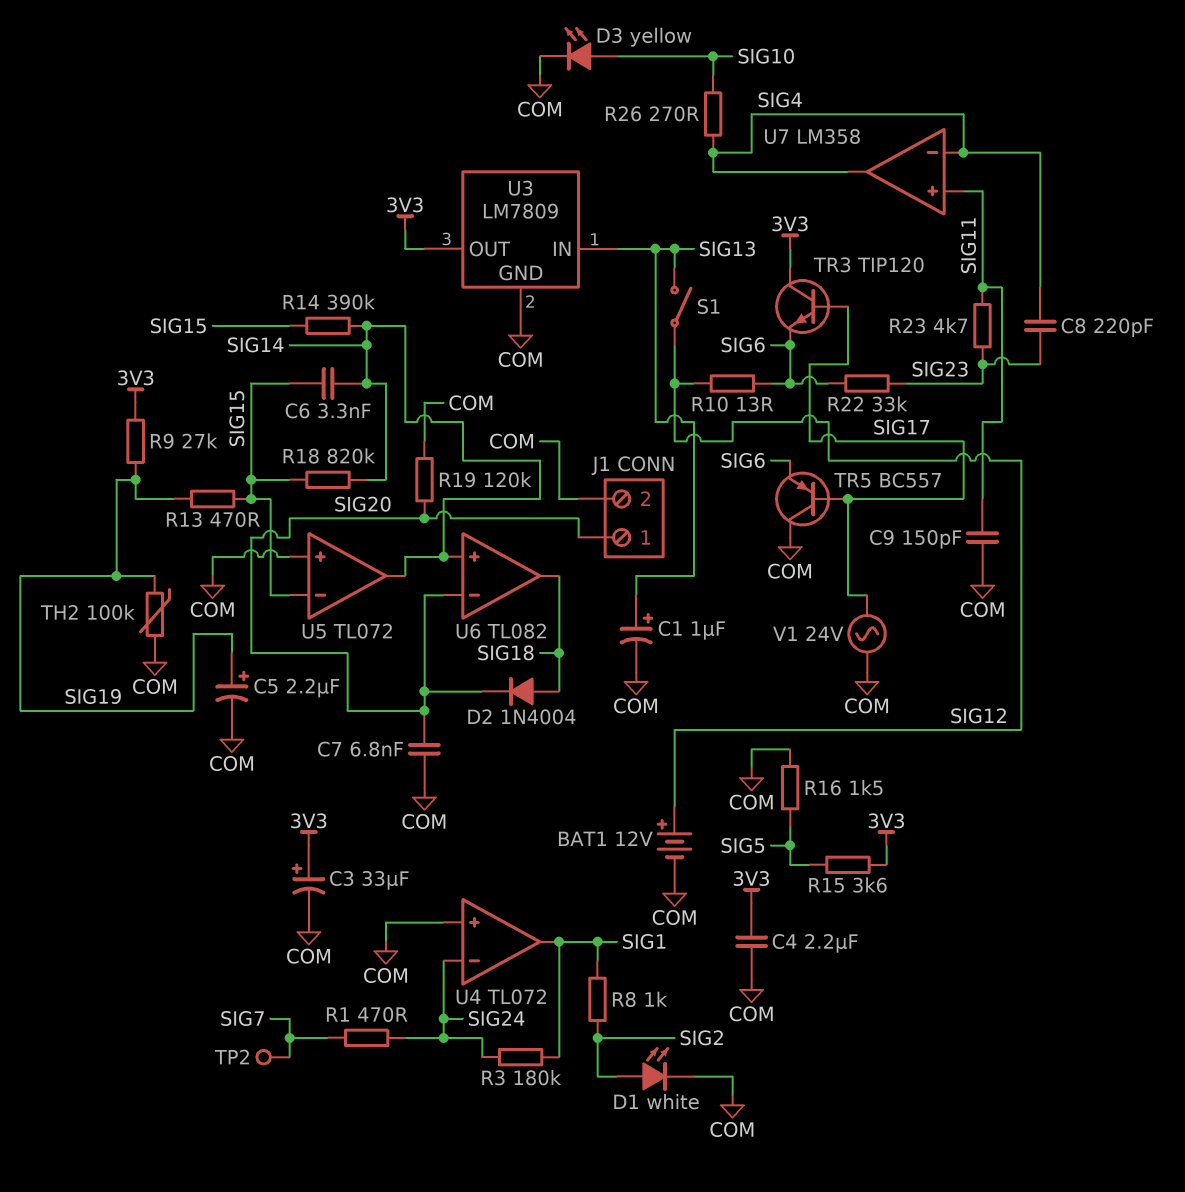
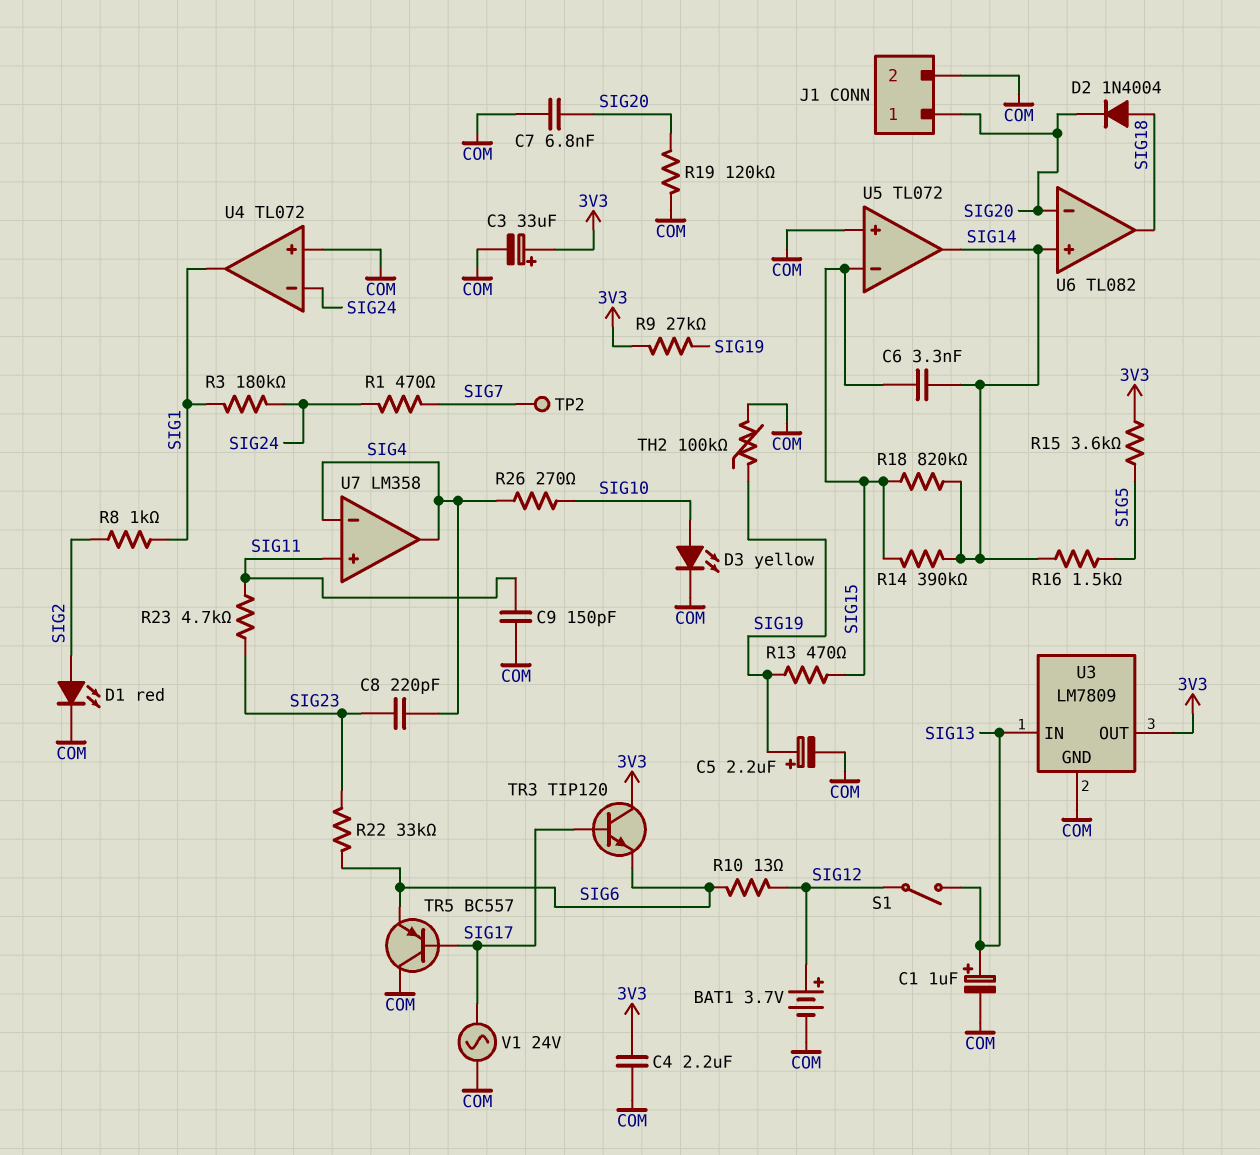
BAT1: 12V (plus SIG12, minus COM) -> 3.7V (plus SIG12, minus COM)
D1: LED white (A SIG2, K COM) -> LED red (A SIG2, K COM)
R16: 1.5k (COM, SIG5) -> 1.5k (SIG5, SIG14)

